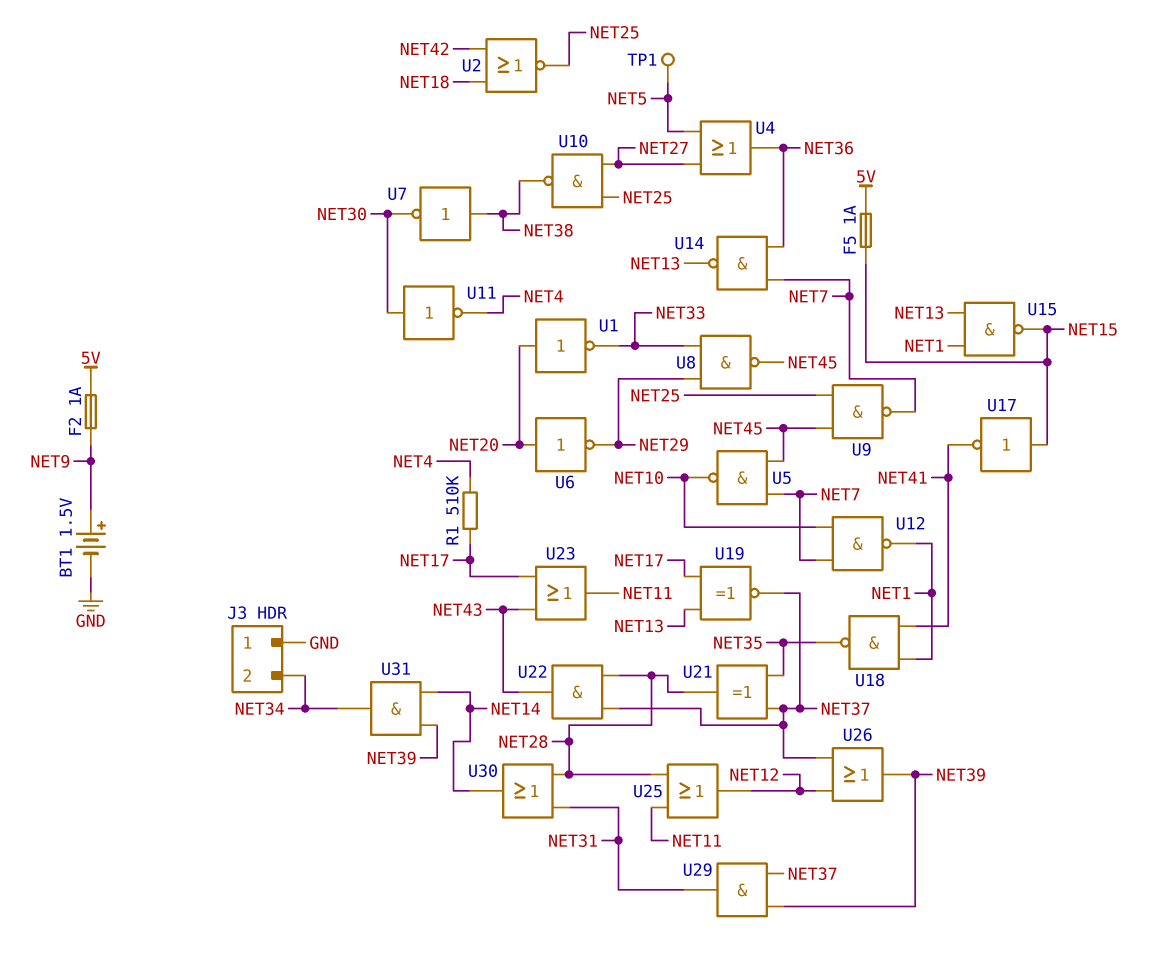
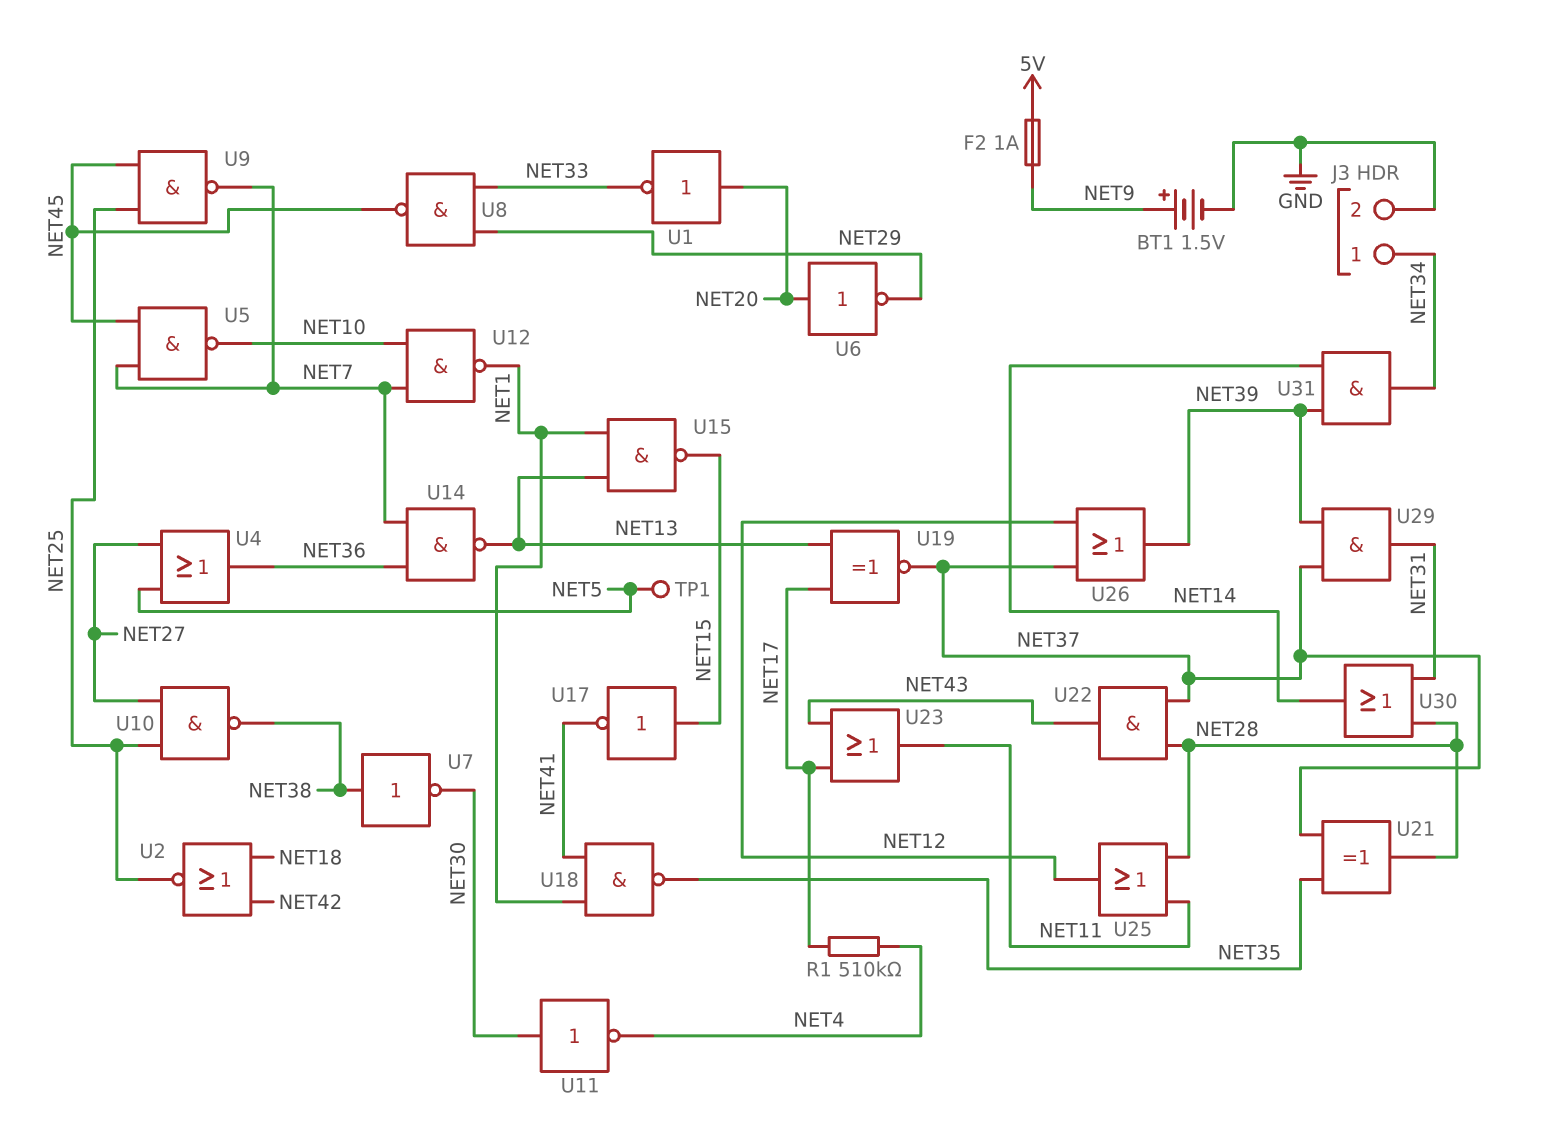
F5: 1A (5V, NET15) -> none
J3 pin 1: GND -> NET34
J3 pin 2: NET34 -> GND

